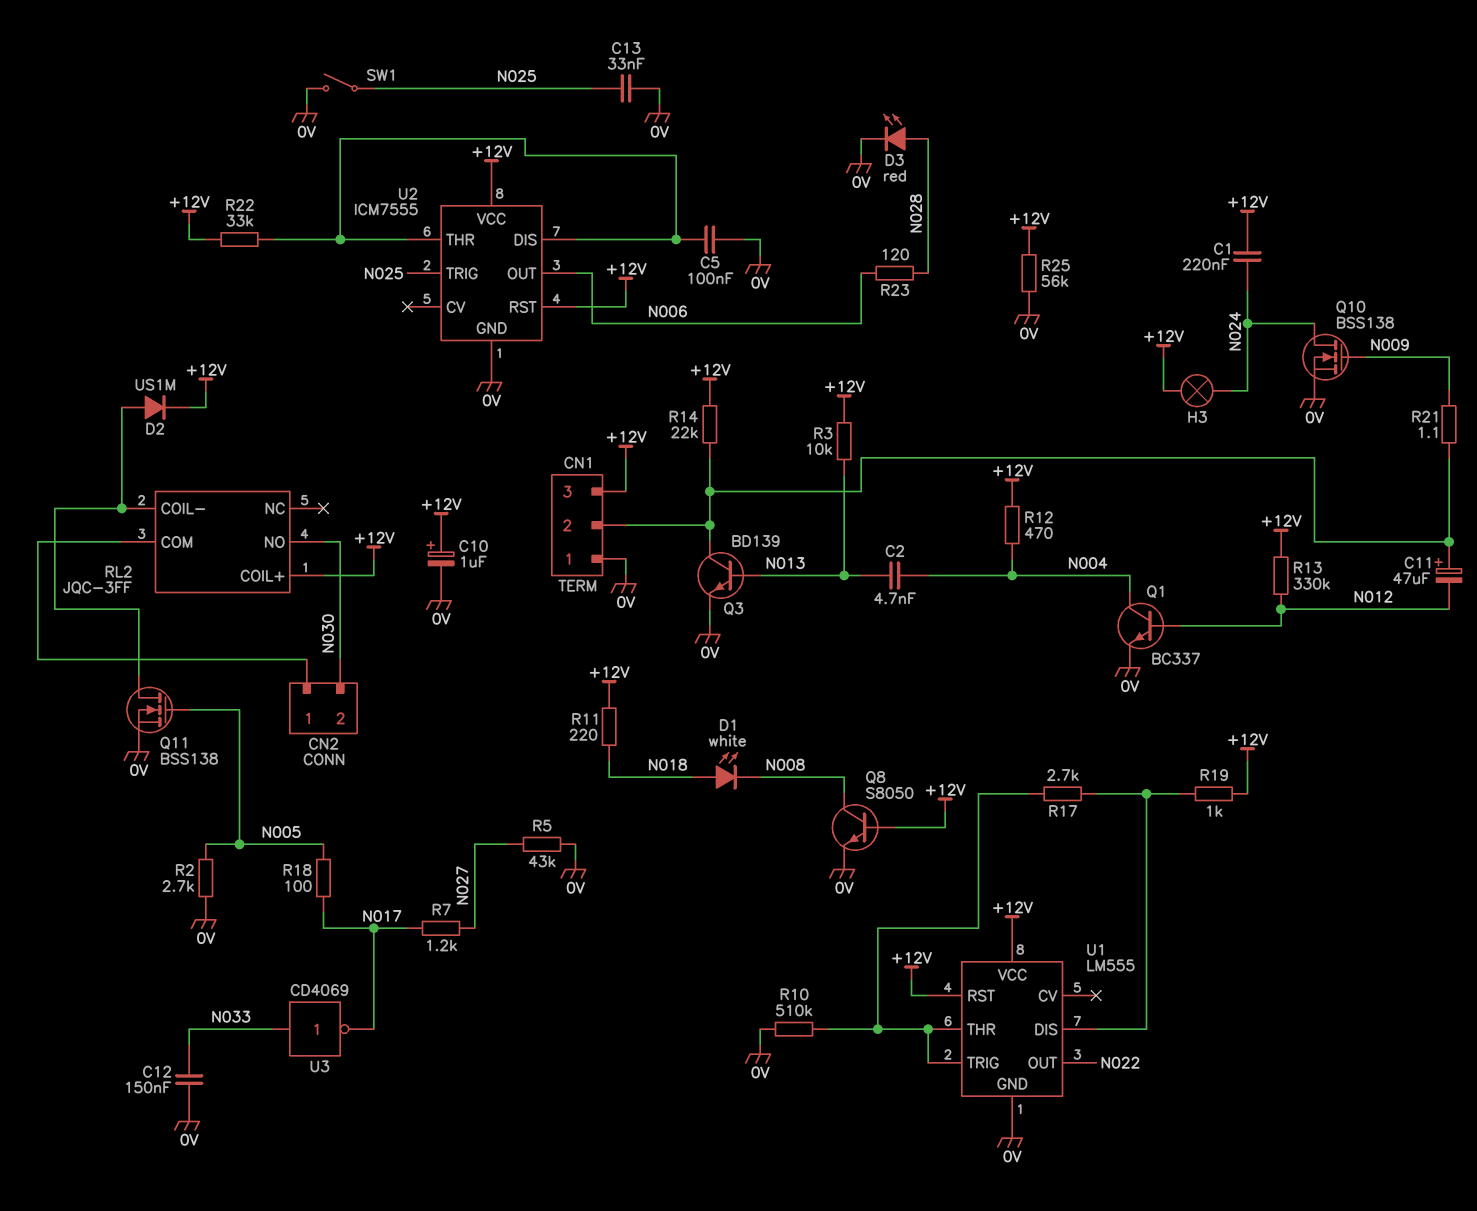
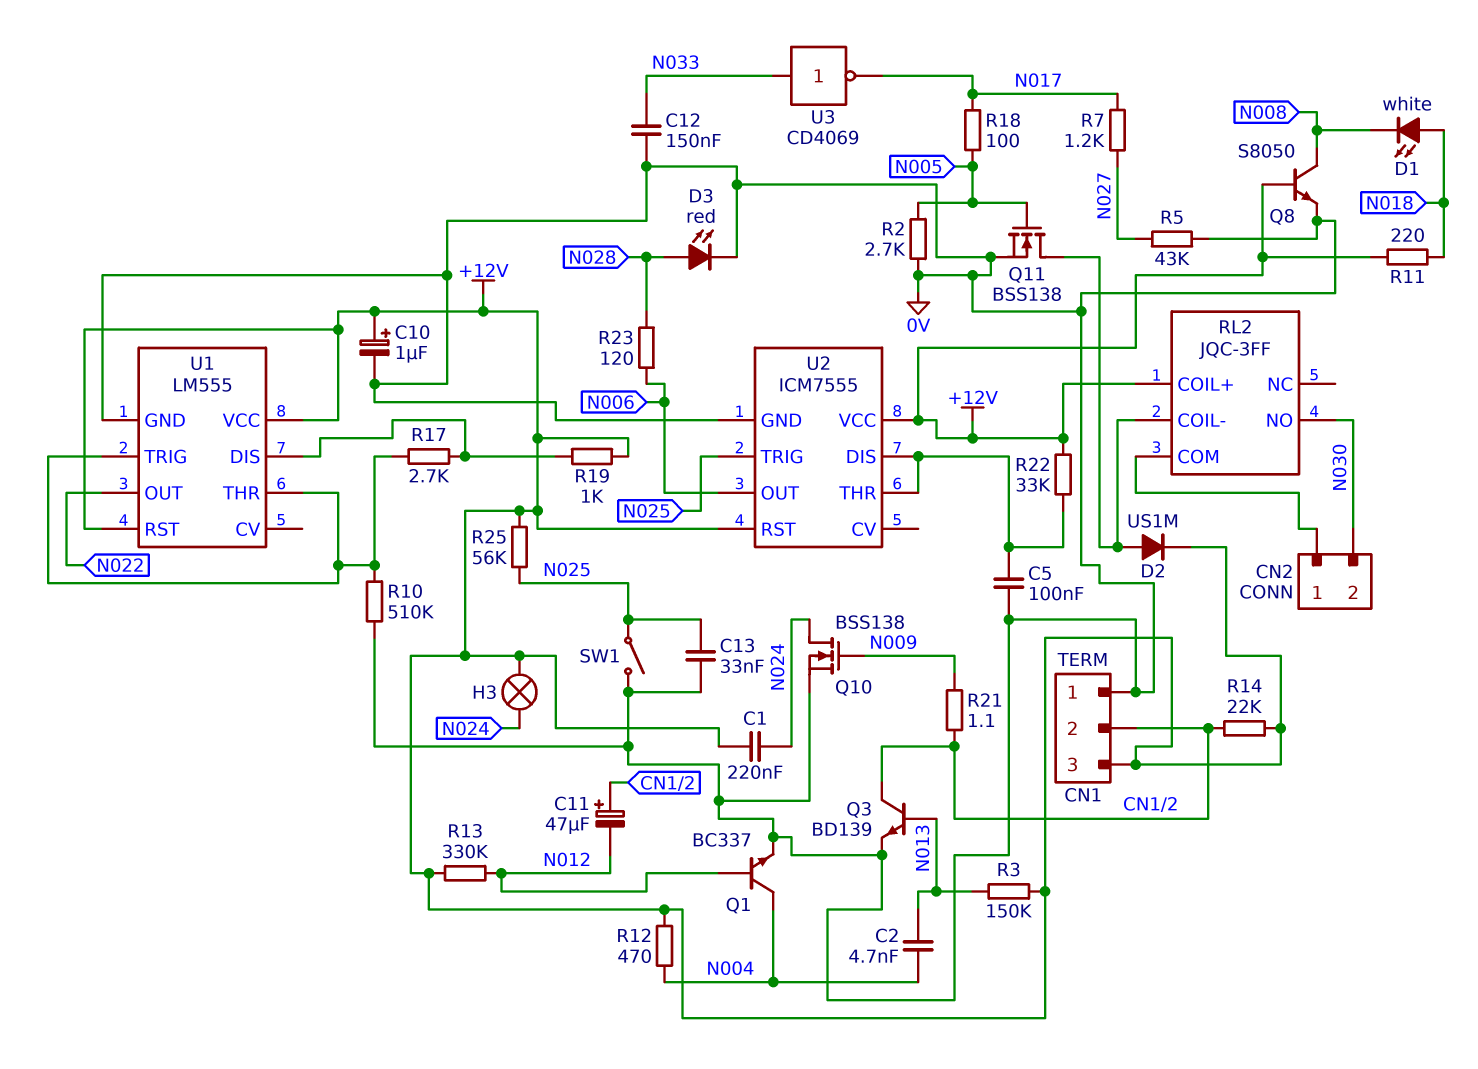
R3: 10k (+12V, N013) -> 150k (+12V, N013)
R25: 56k (+12V, 0V) -> 56k (+12V, N025)

